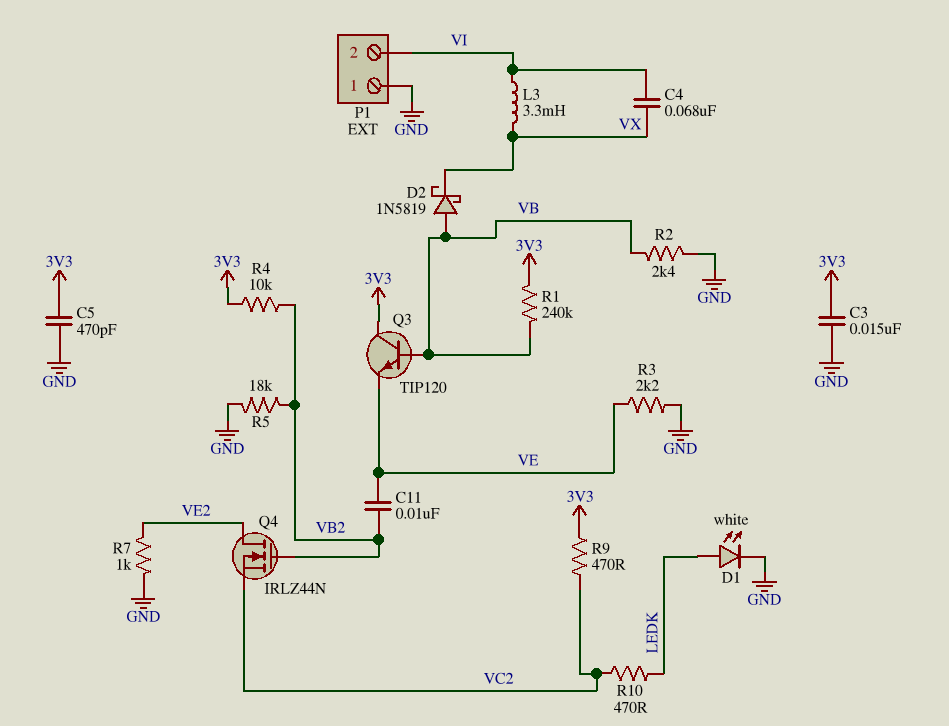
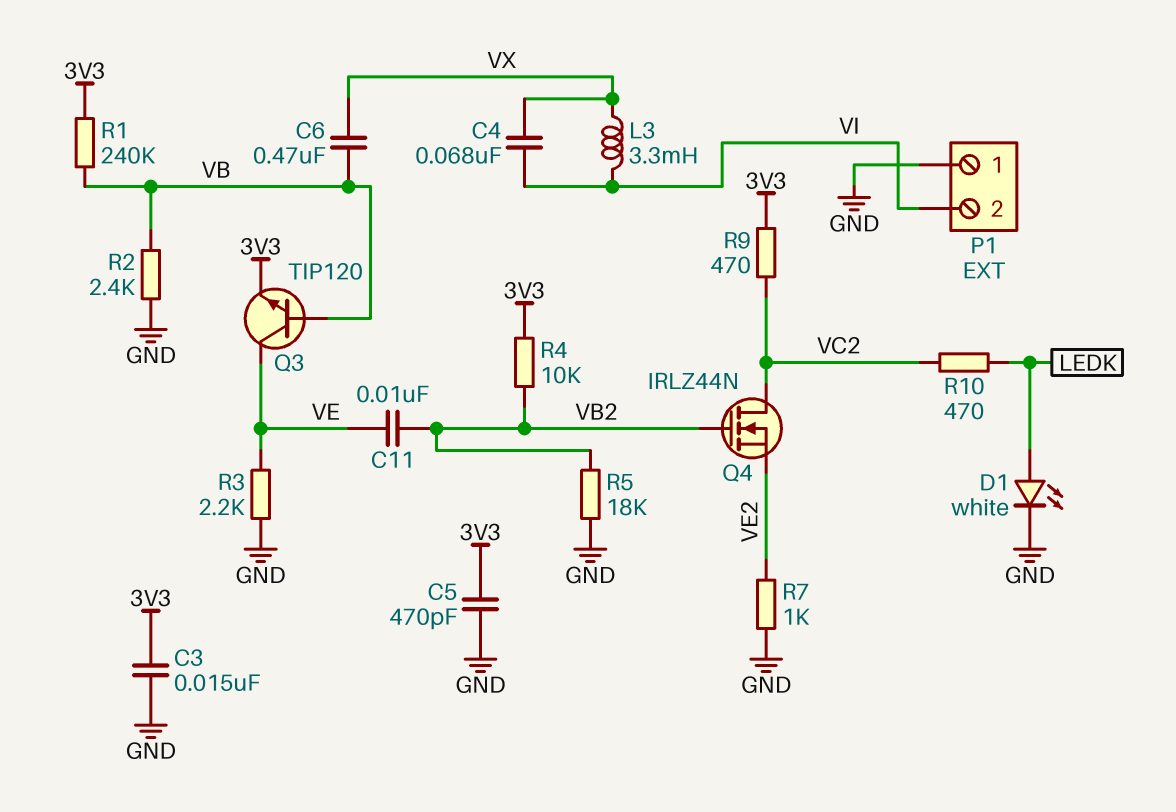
C6: none -> 470nF (VB, VX)
D2: schottky 1N5819 (A VB, K VX) -> none
Q3: NPN TIP120 (B VB, C 3V3, E VE) -> NPN TIP120 (B VB, C VE, E 3V3)
Q4: NMOS IRLZ44N (G VB2, D VE2, S VC2) -> NMOS IRLZ44N (G VB2, D VC2, S VE2)

